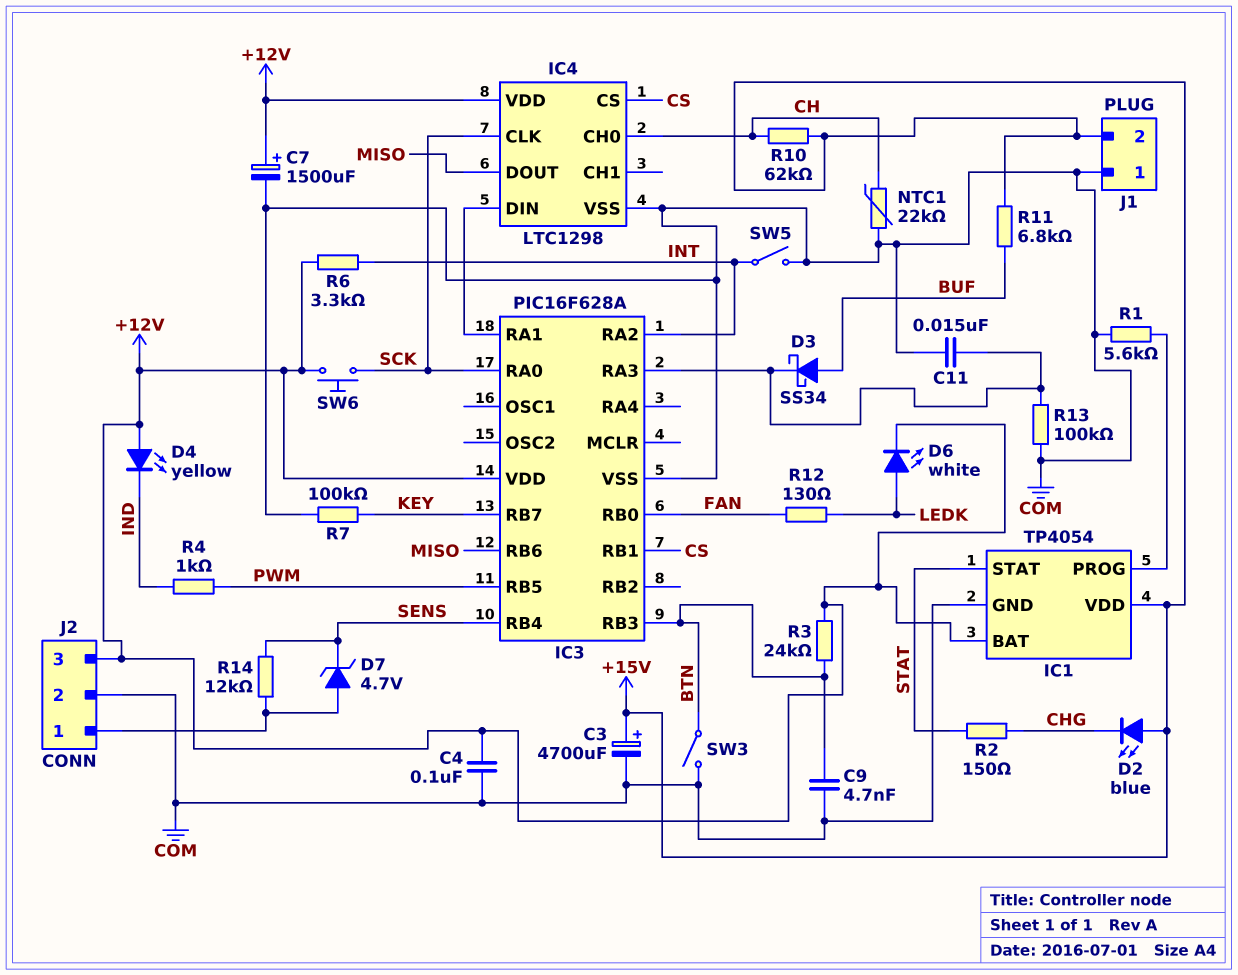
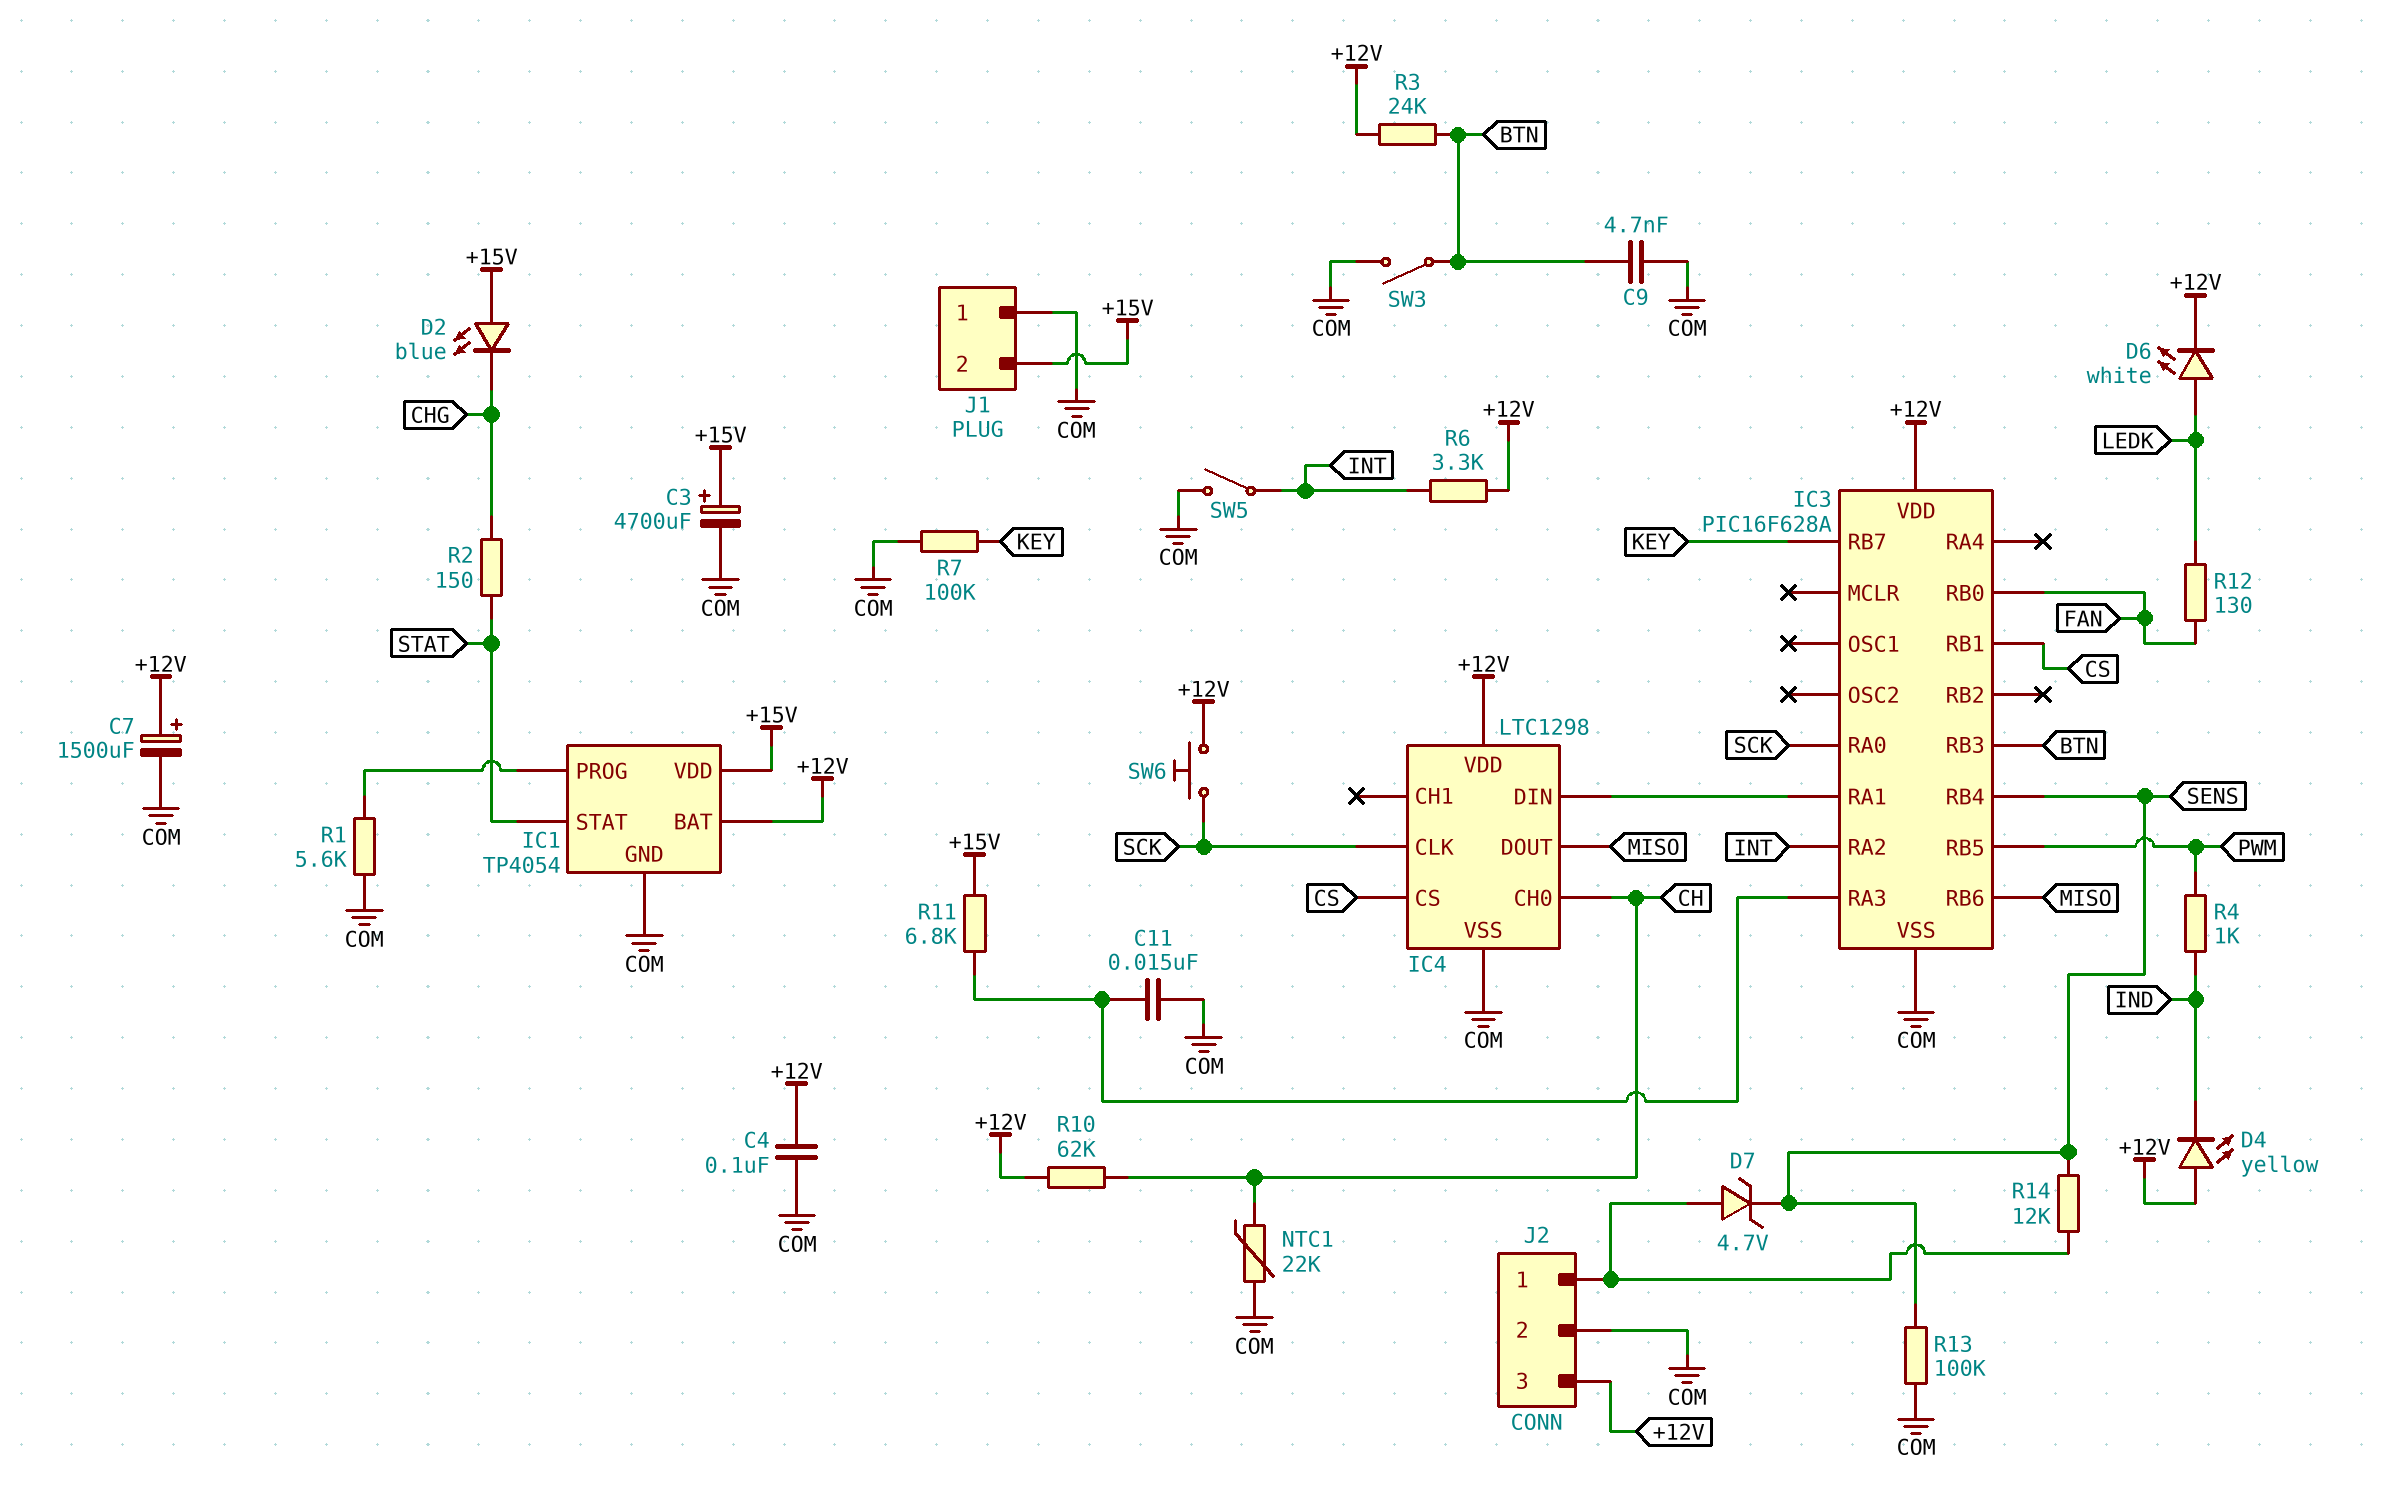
D3: schottky SS34 (A BUF, K IC3/RA3) -> none
R10: 62k (+15V, CH) -> 62k (+12V, CH)
R11: 6.8k (+15V, BUF) -> 6.8k (+15V, IC3/RA3)
R13: 100k (COM, IC3/RA3) -> 100k (COM, SENS)

